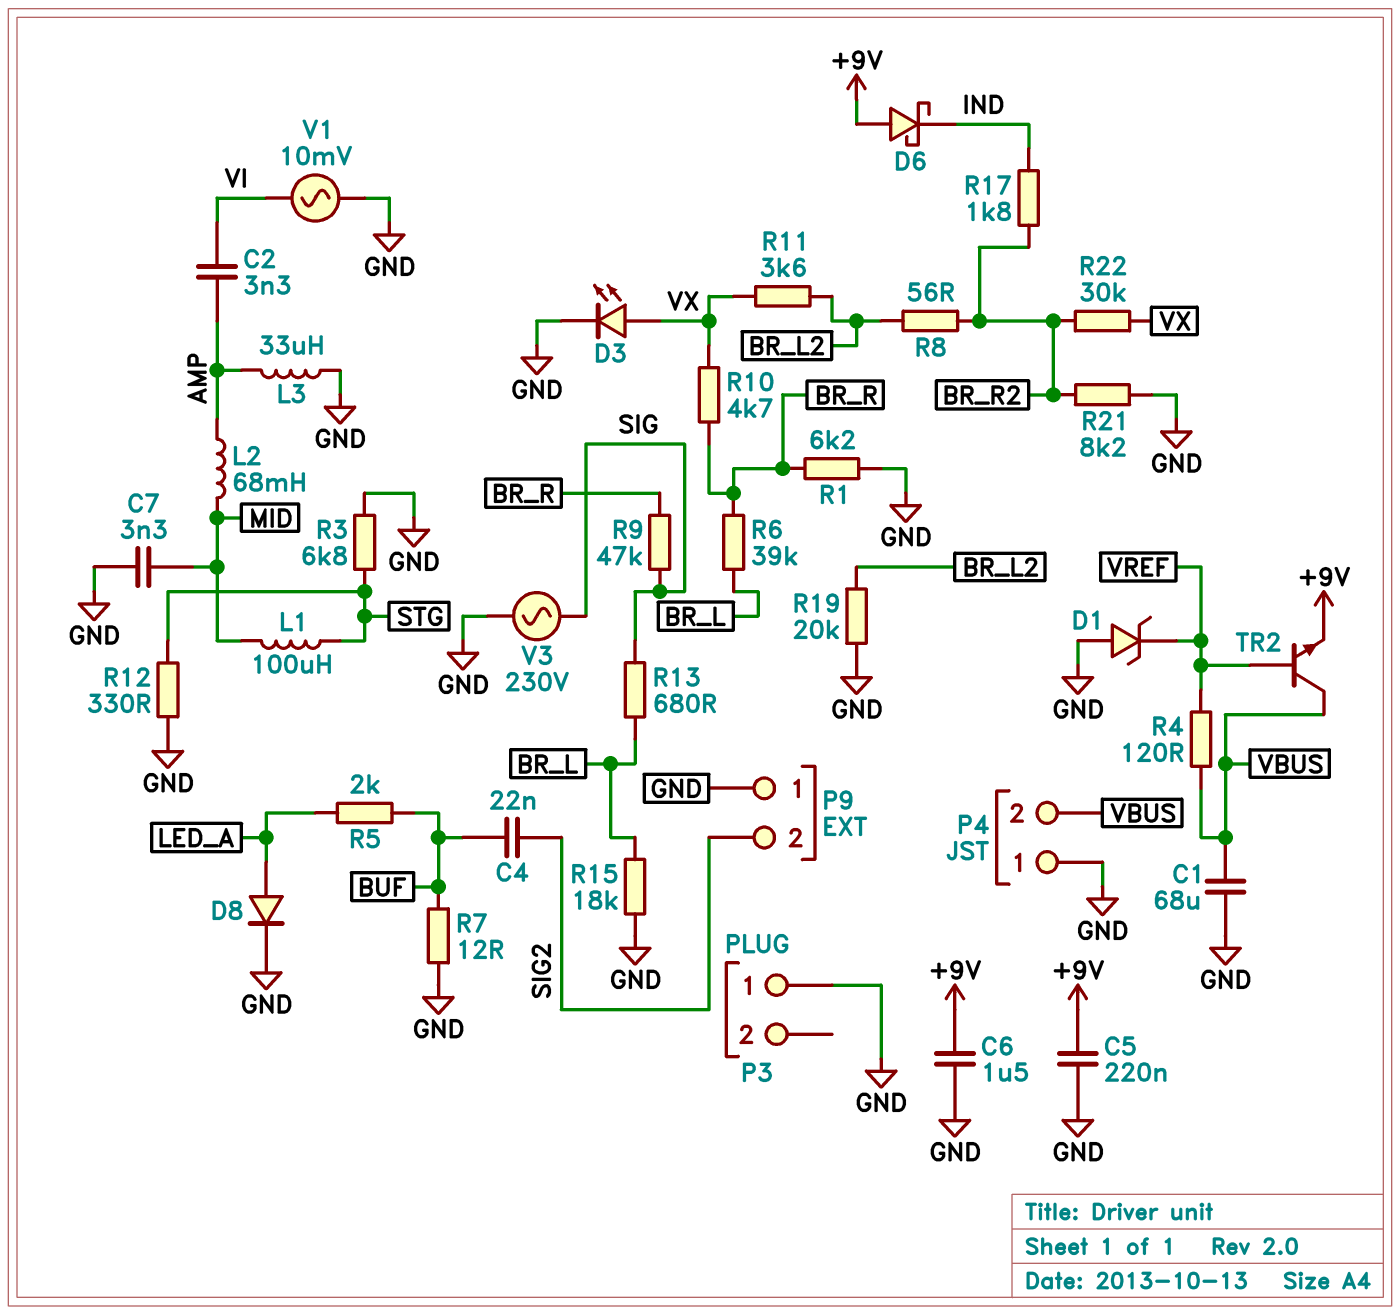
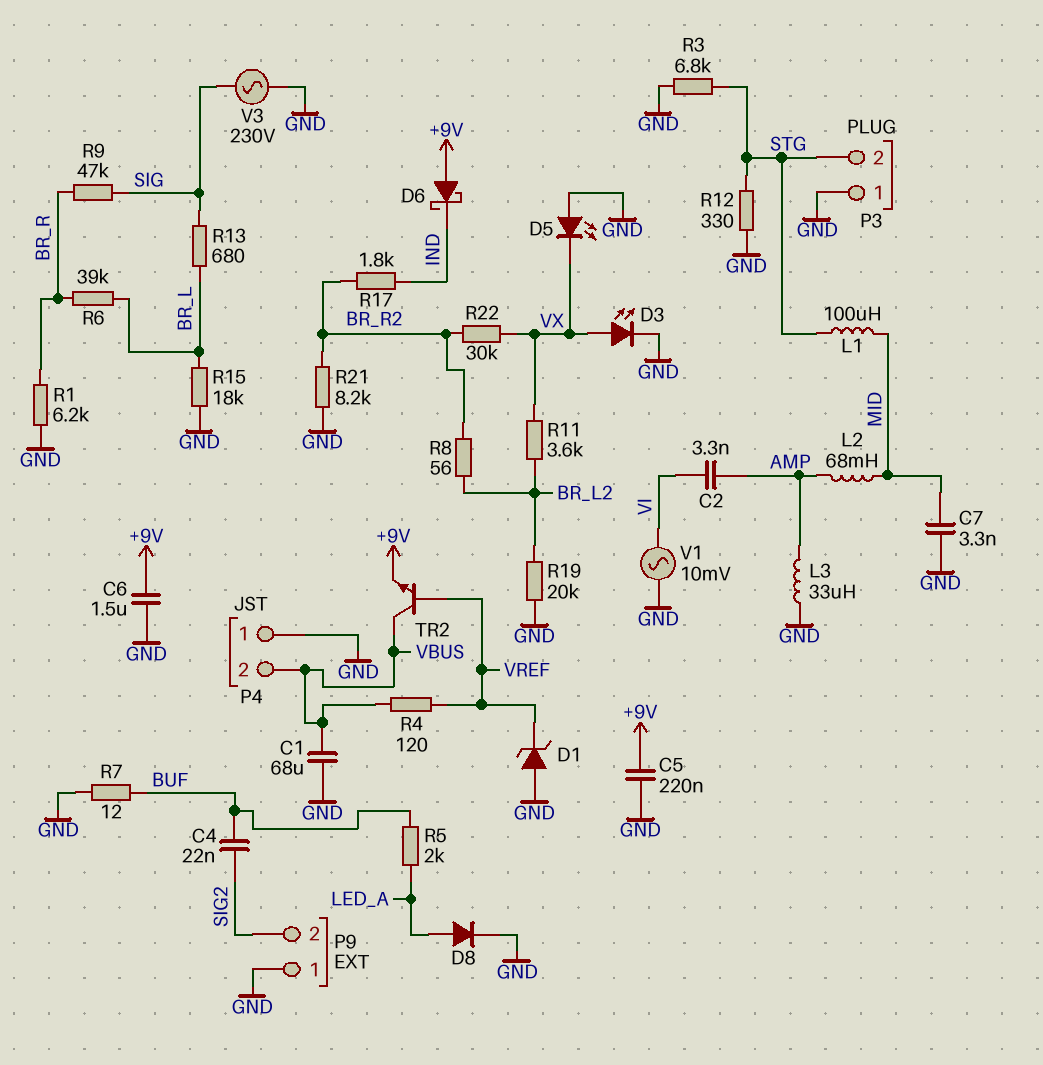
D5: none -> LED (A GND, K VX)
P3 pin 2: none -> STG
R10: 4.7k (BR_R, VX) -> none

